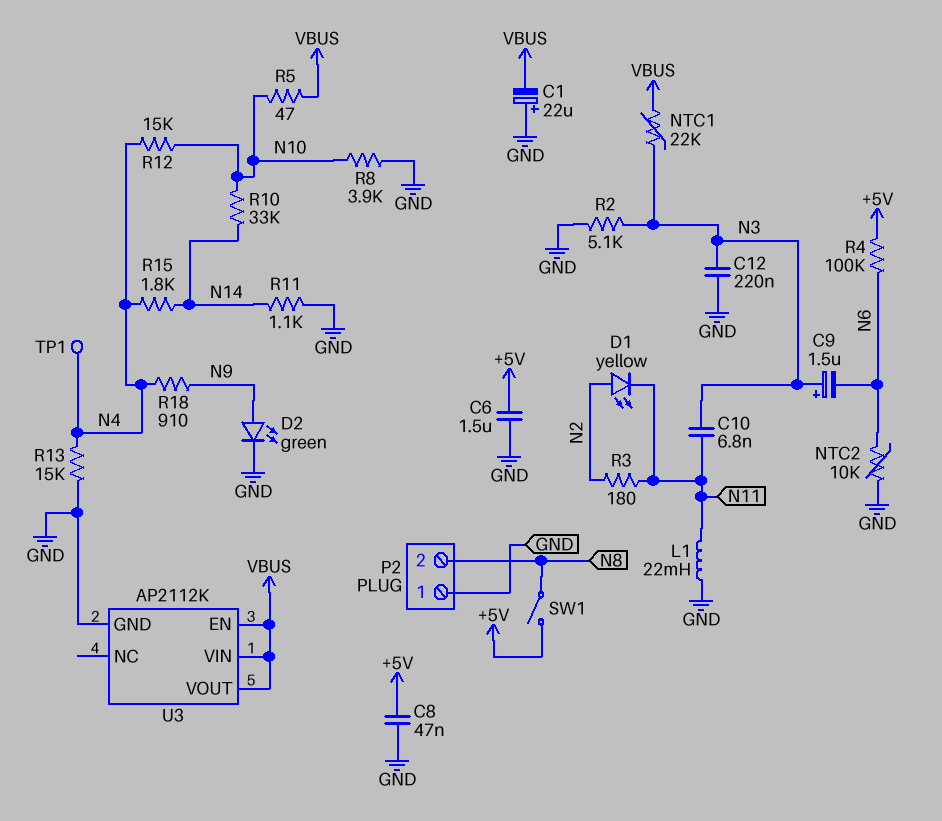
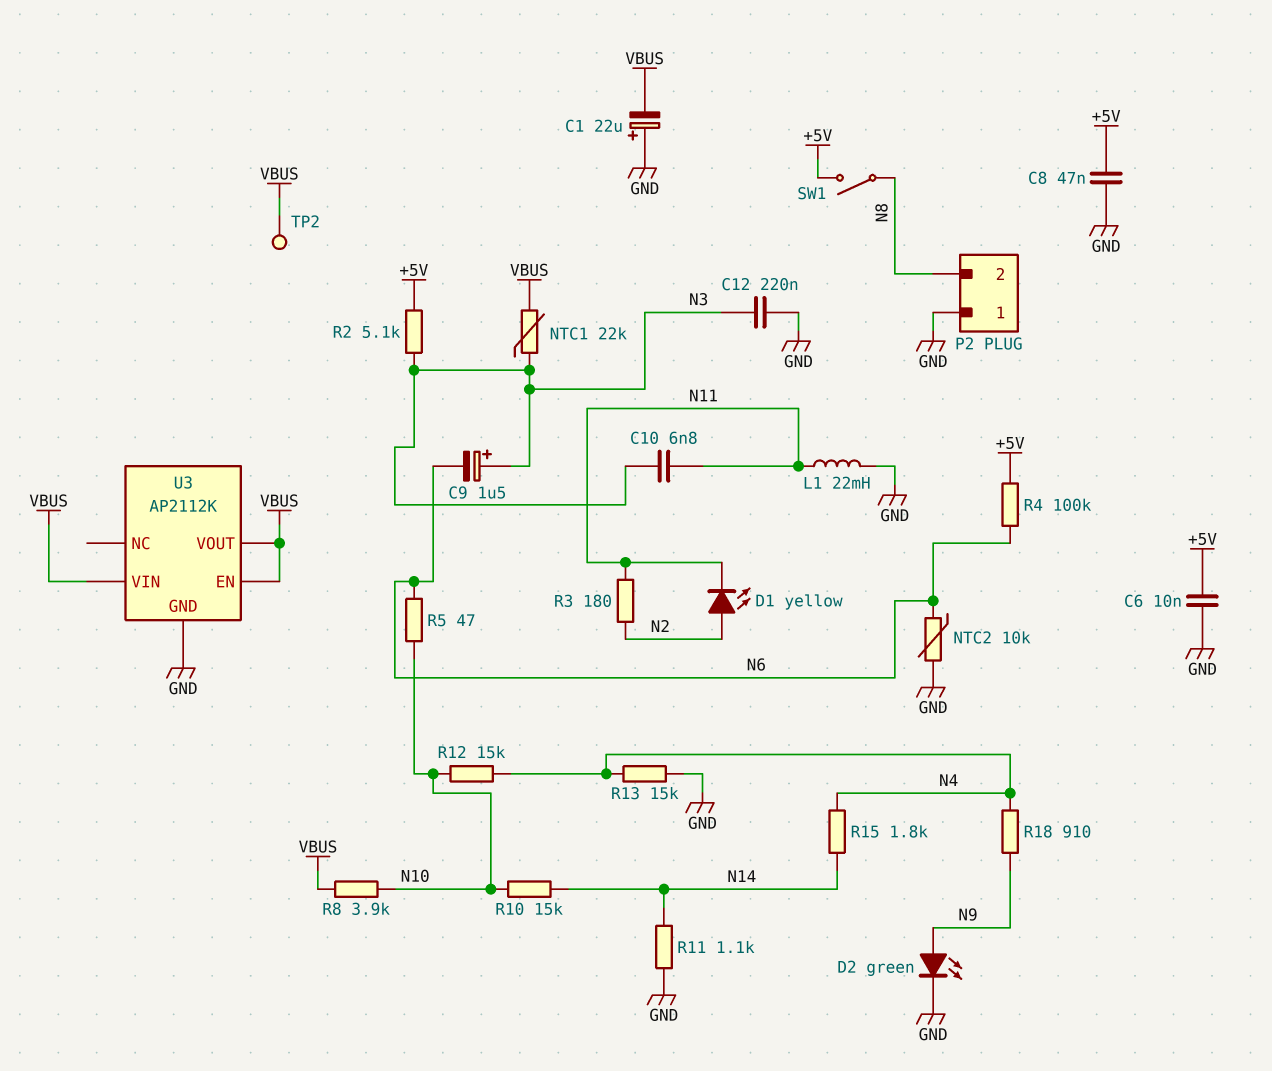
C6: 1.5uF (+5V, GND) -> 10nF (+5V, GND)
R2: 5.1k (GND, N3) -> 5.1k (+5V, N3)
R5: 47 (N10, VBUS) -> 47 (N6, N10)
R8: 3.9k (GND, N10) -> 3.9k (N10, VBUS)
R10: 33k (N10, N14) -> 15k (N10, N14)
TP1: test point (N4) -> none
TP2: none -> test point (VBUS)

